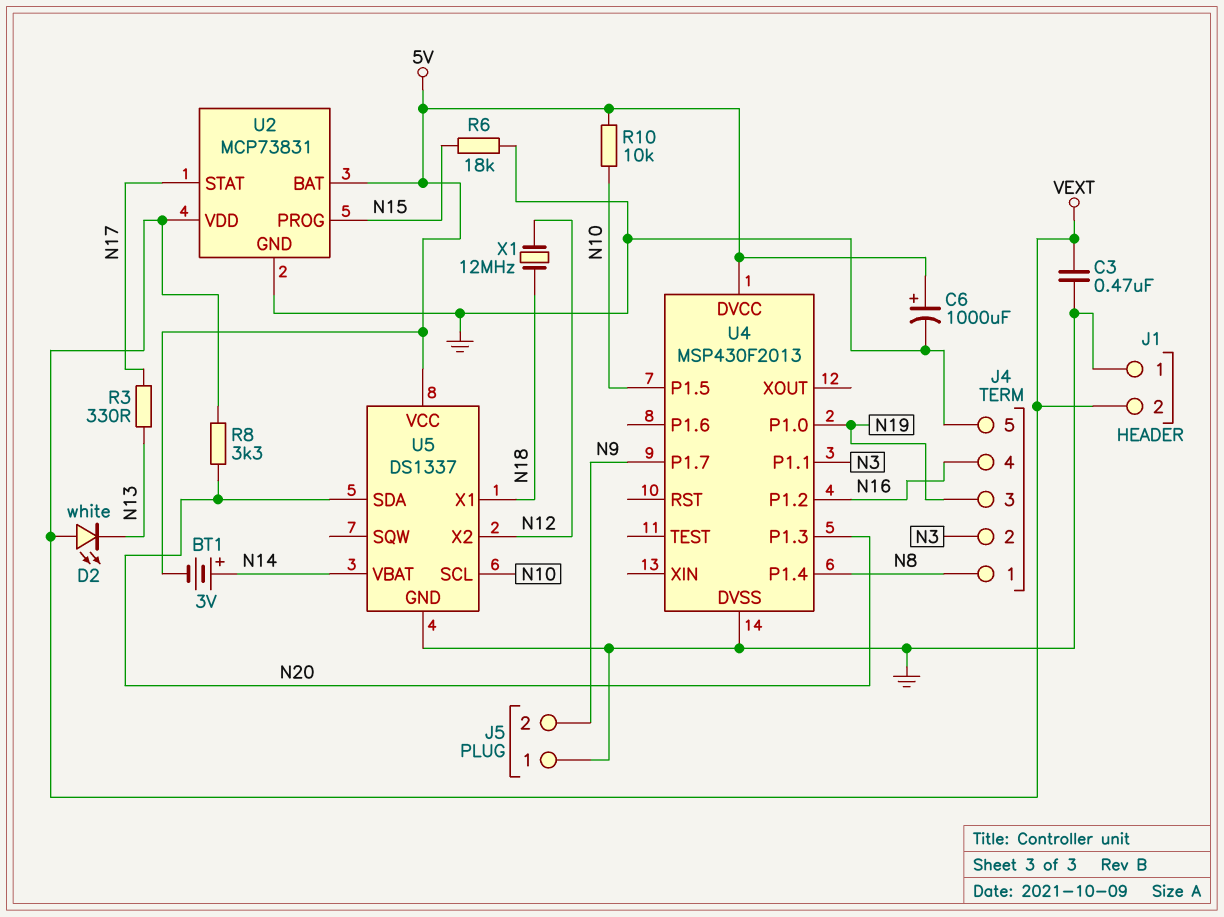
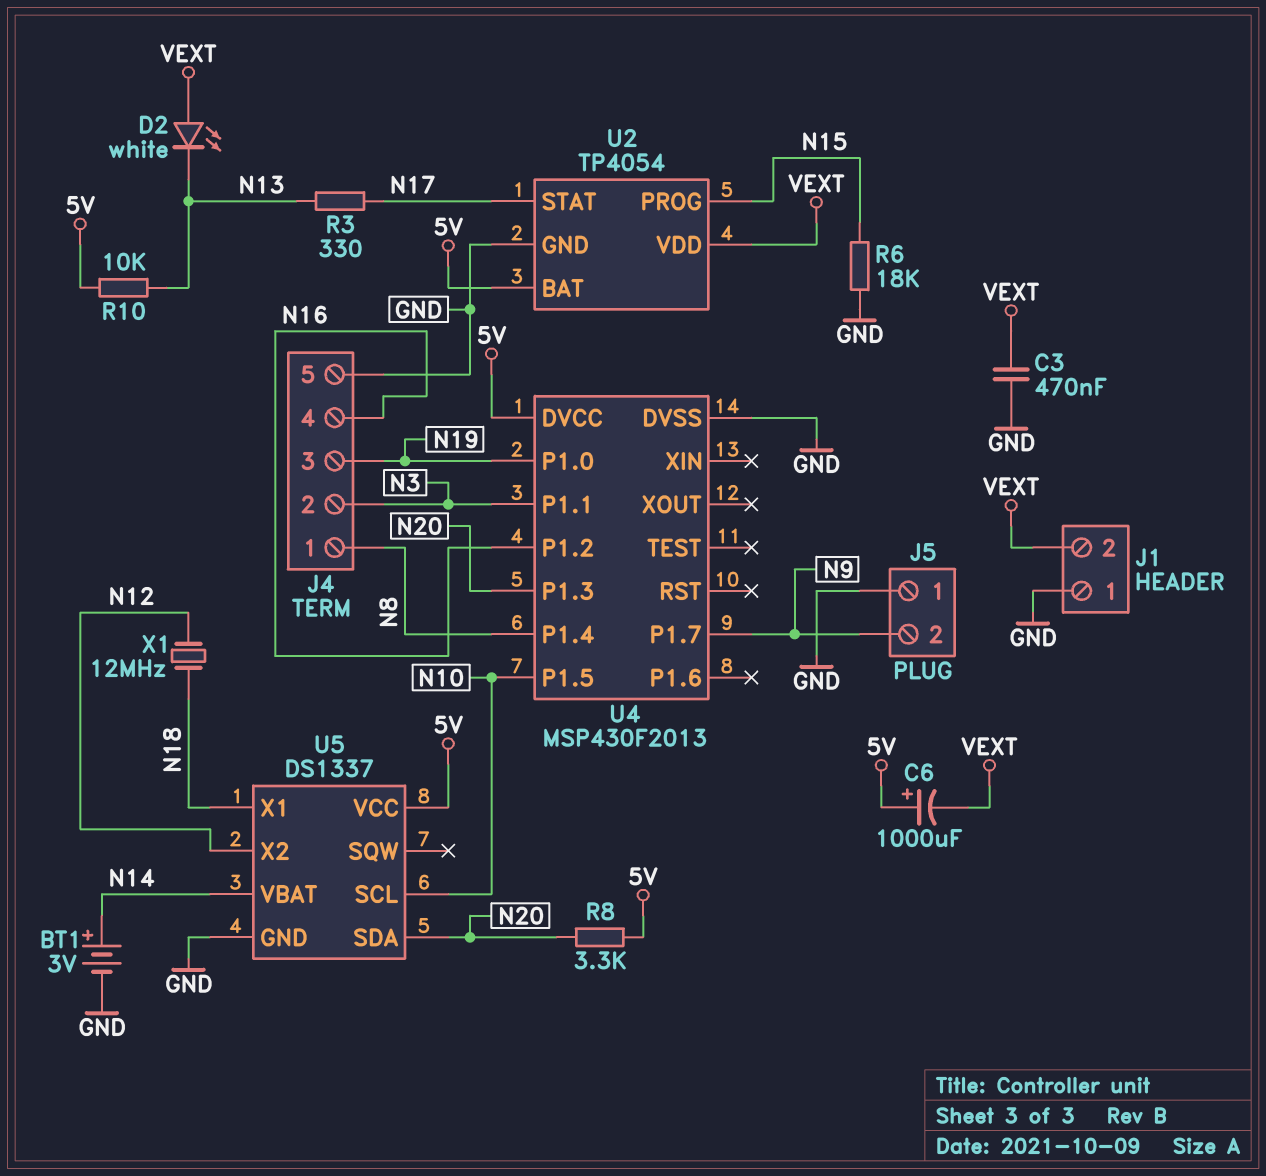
BT1: 3V (plus N14, minus 5V) -> 3V (plus N14, minus GND)
C6: 1000uF (plus 5V, minus GND) -> 1000uF (plus 5V, minus VEXT)
R8: 3.3k (N20, VEXT) -> 3.3k (5V, N20)
R10: 10k (5V, N10) -> 10k (5V, N13)
U2: MCP73831 -> TP4054

